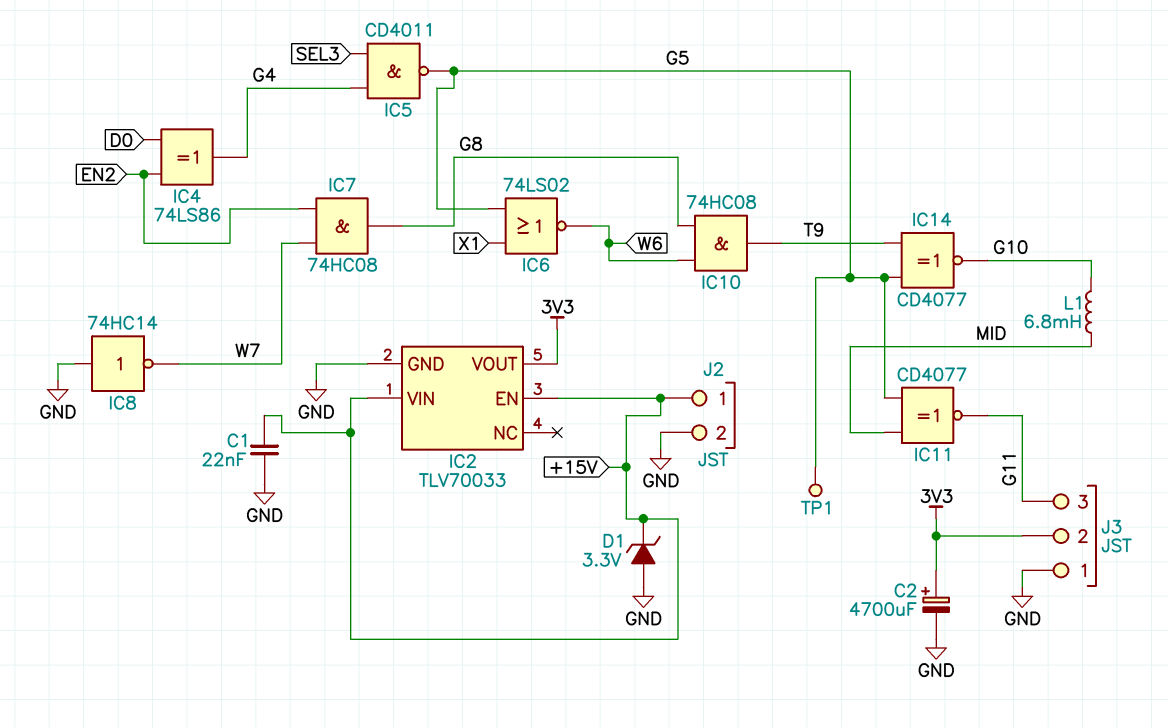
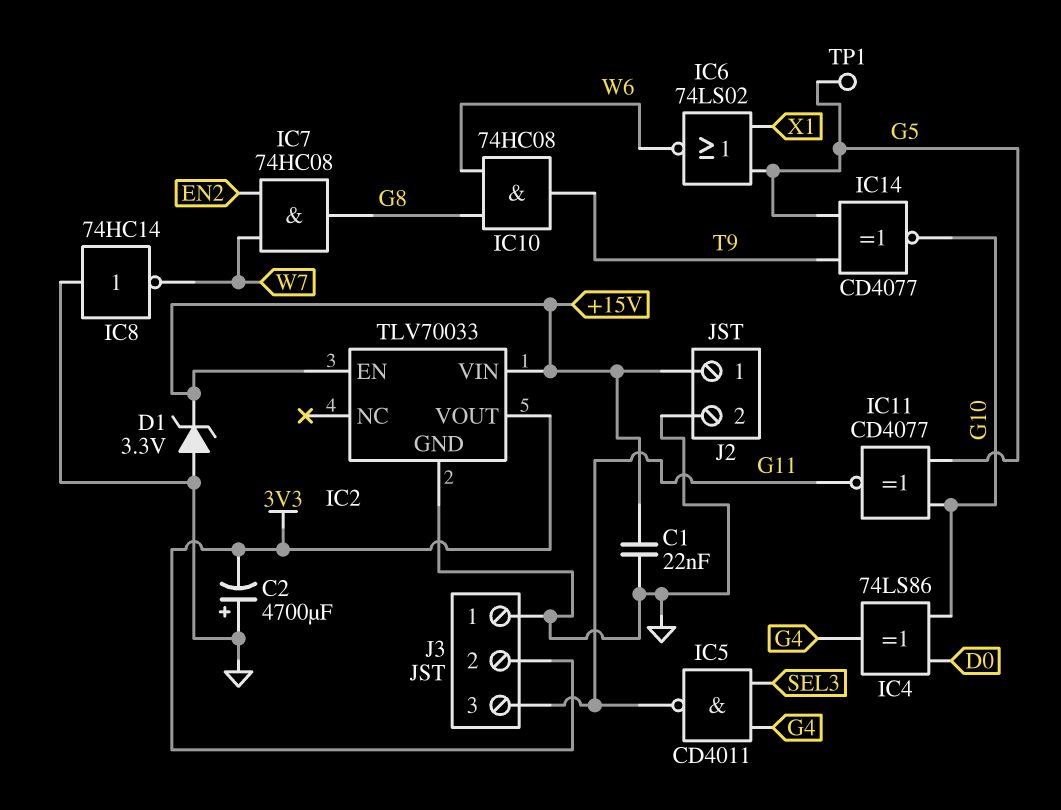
C2: 4700uF (plus 3V3, minus GND) -> 4700uF (plus GND, minus 3V3)
IC4: XOR 74LS86 (in D0, in EN2, out G4) -> XOR 74LS86 (in D0, in G10, out G4)
IC5: NAND CD4011 (in G4, in SEL3, out G5) -> NAND CD4011 (in G4, in SEL3, out G11)
IC11: XNOR CD4077 (in G5, in MID, out G11) -> XNOR CD4077 (in G5, in G10, out G11)
L1: 6.8mH (G10, MID) -> none

